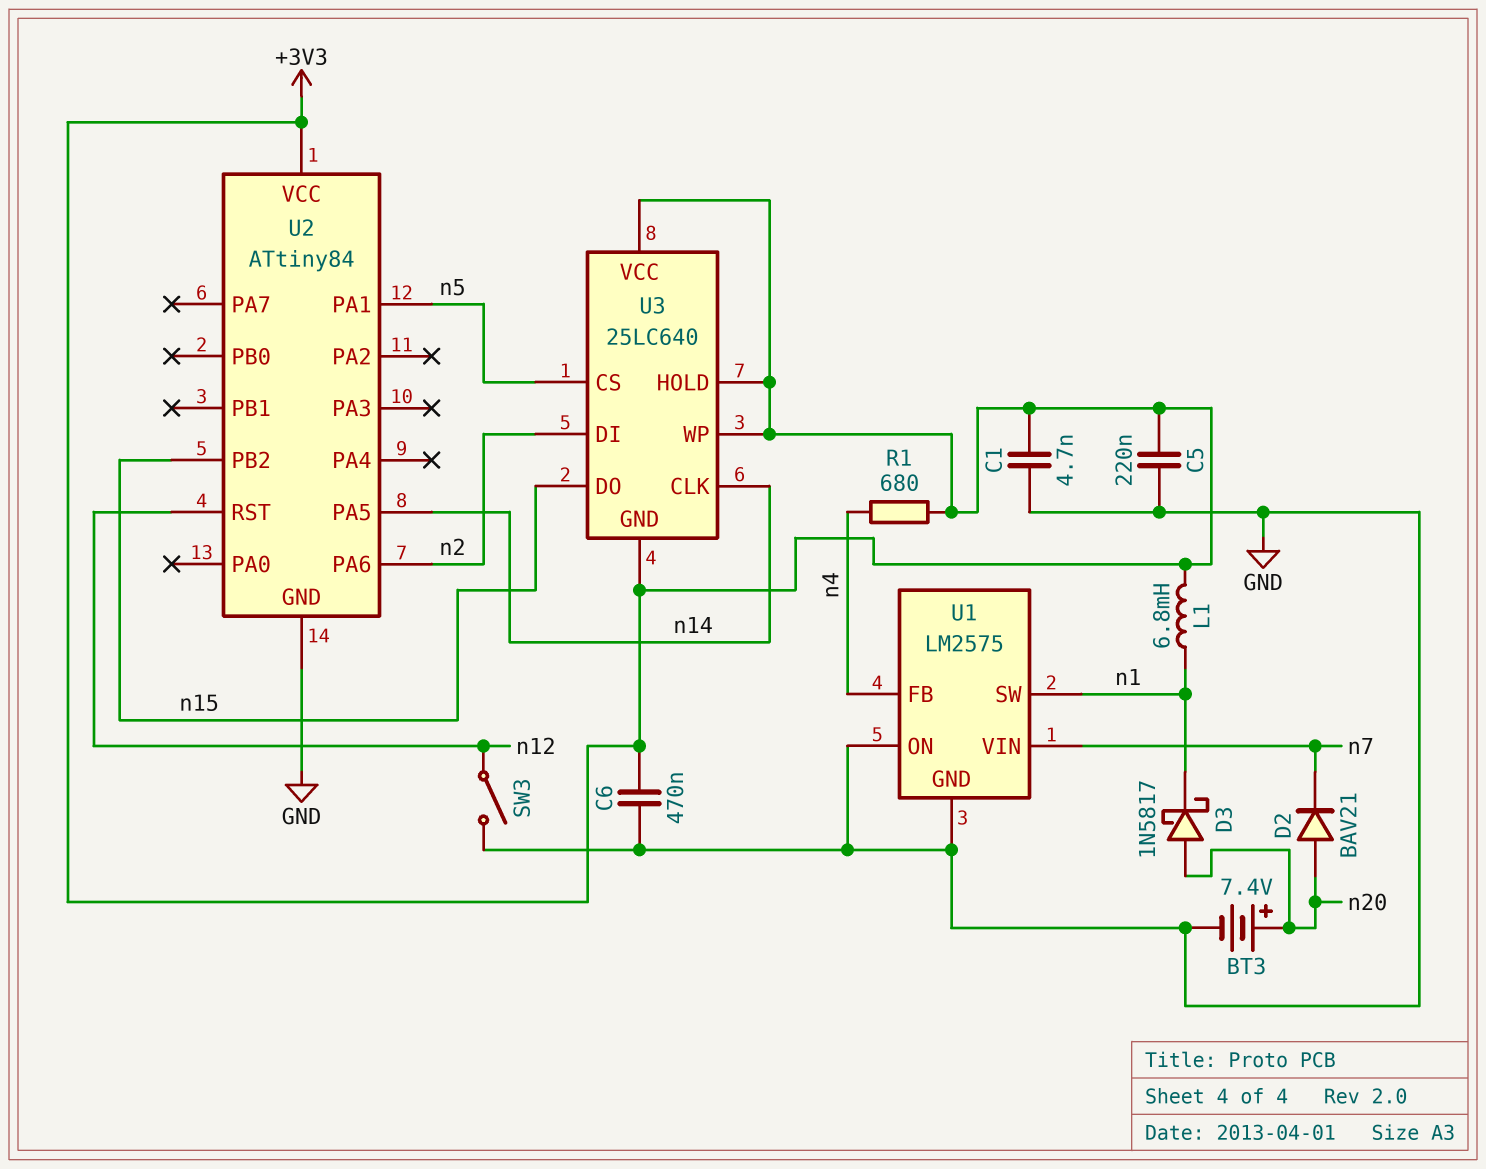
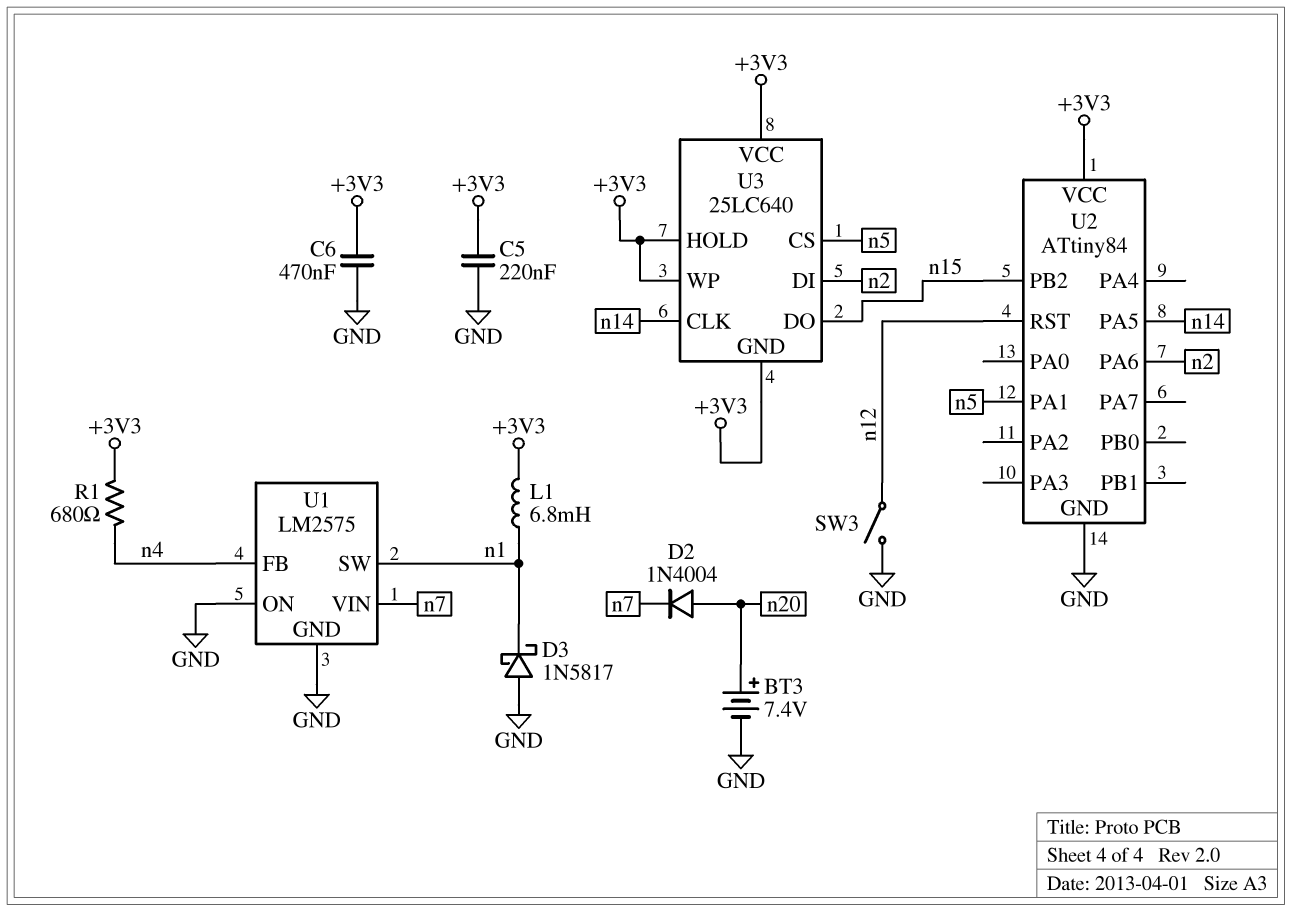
C1: 4.7nF (+3V3, GND) -> none
D2: diode BAV21 (A n20, K n7) -> diode 1N4004 (A n20, K n7)
D3: schottky 1N5817 (A n20, K n1) -> schottky 1N5817 (A GND, K n1)

